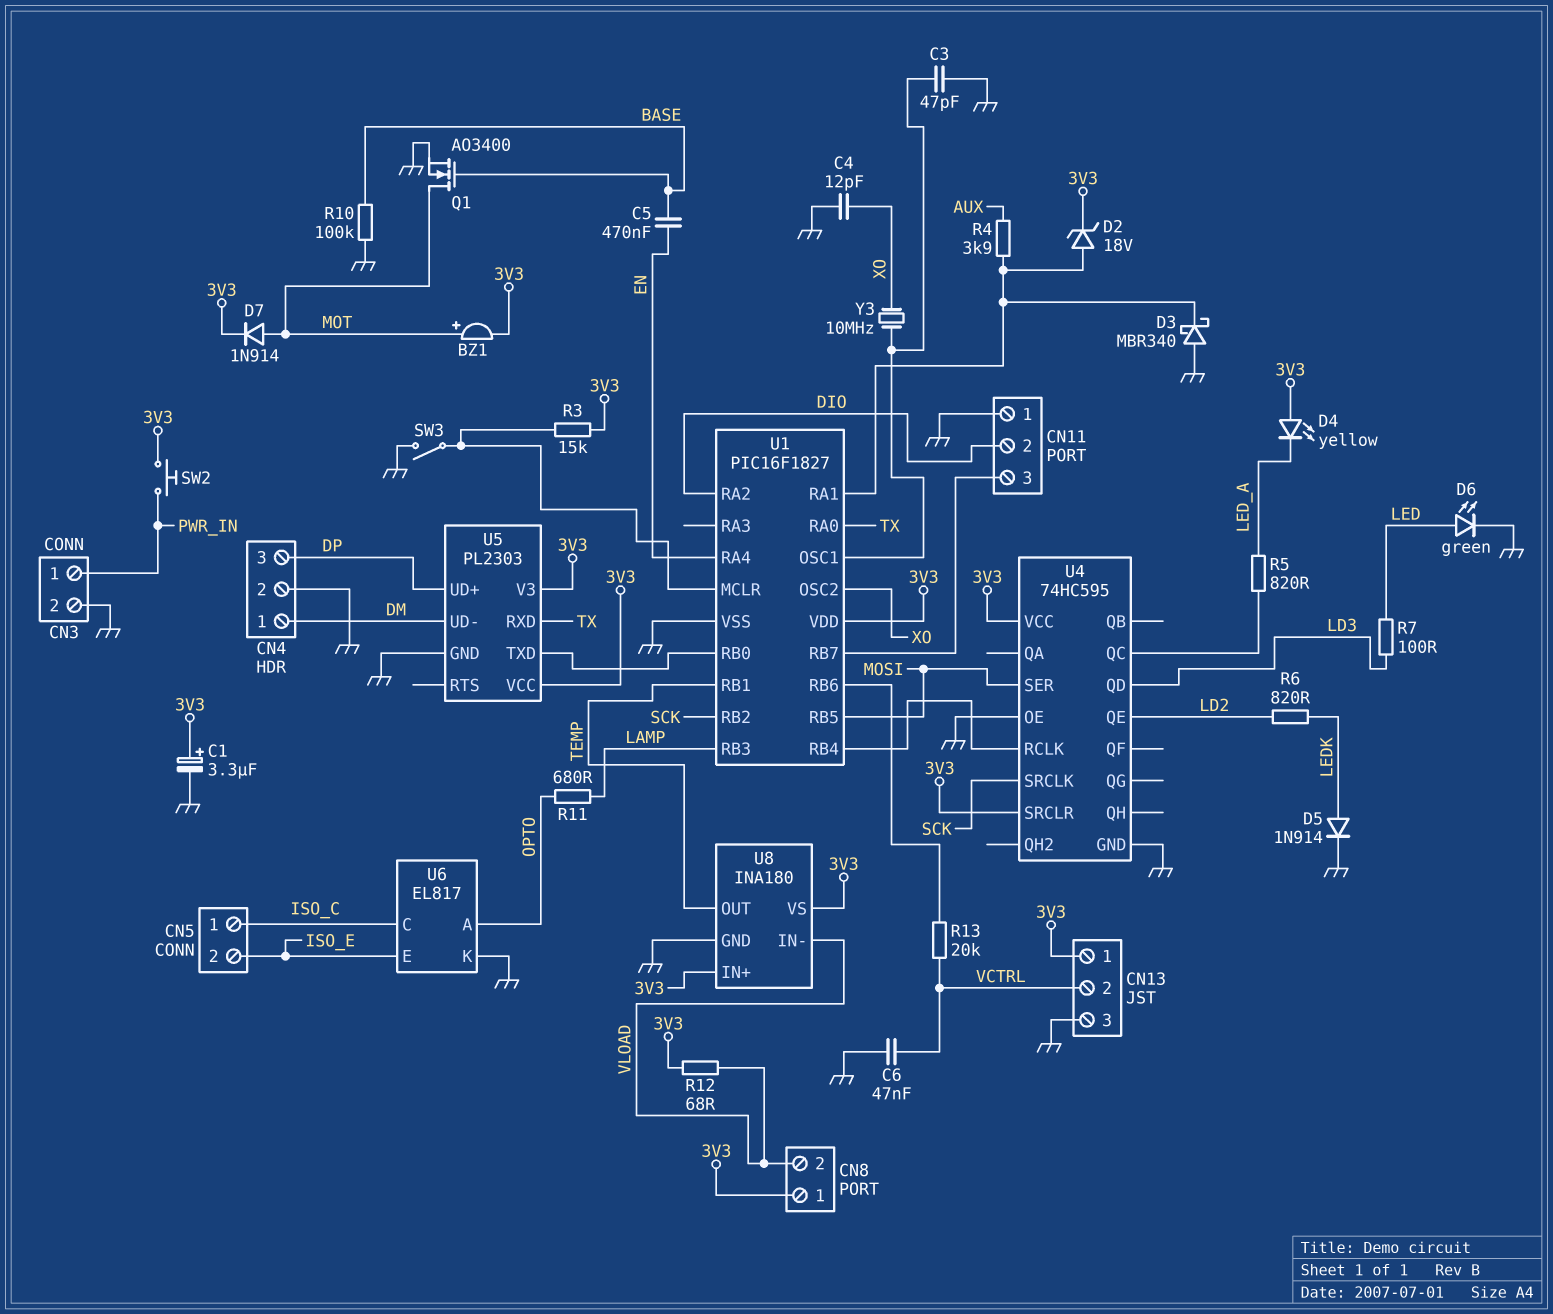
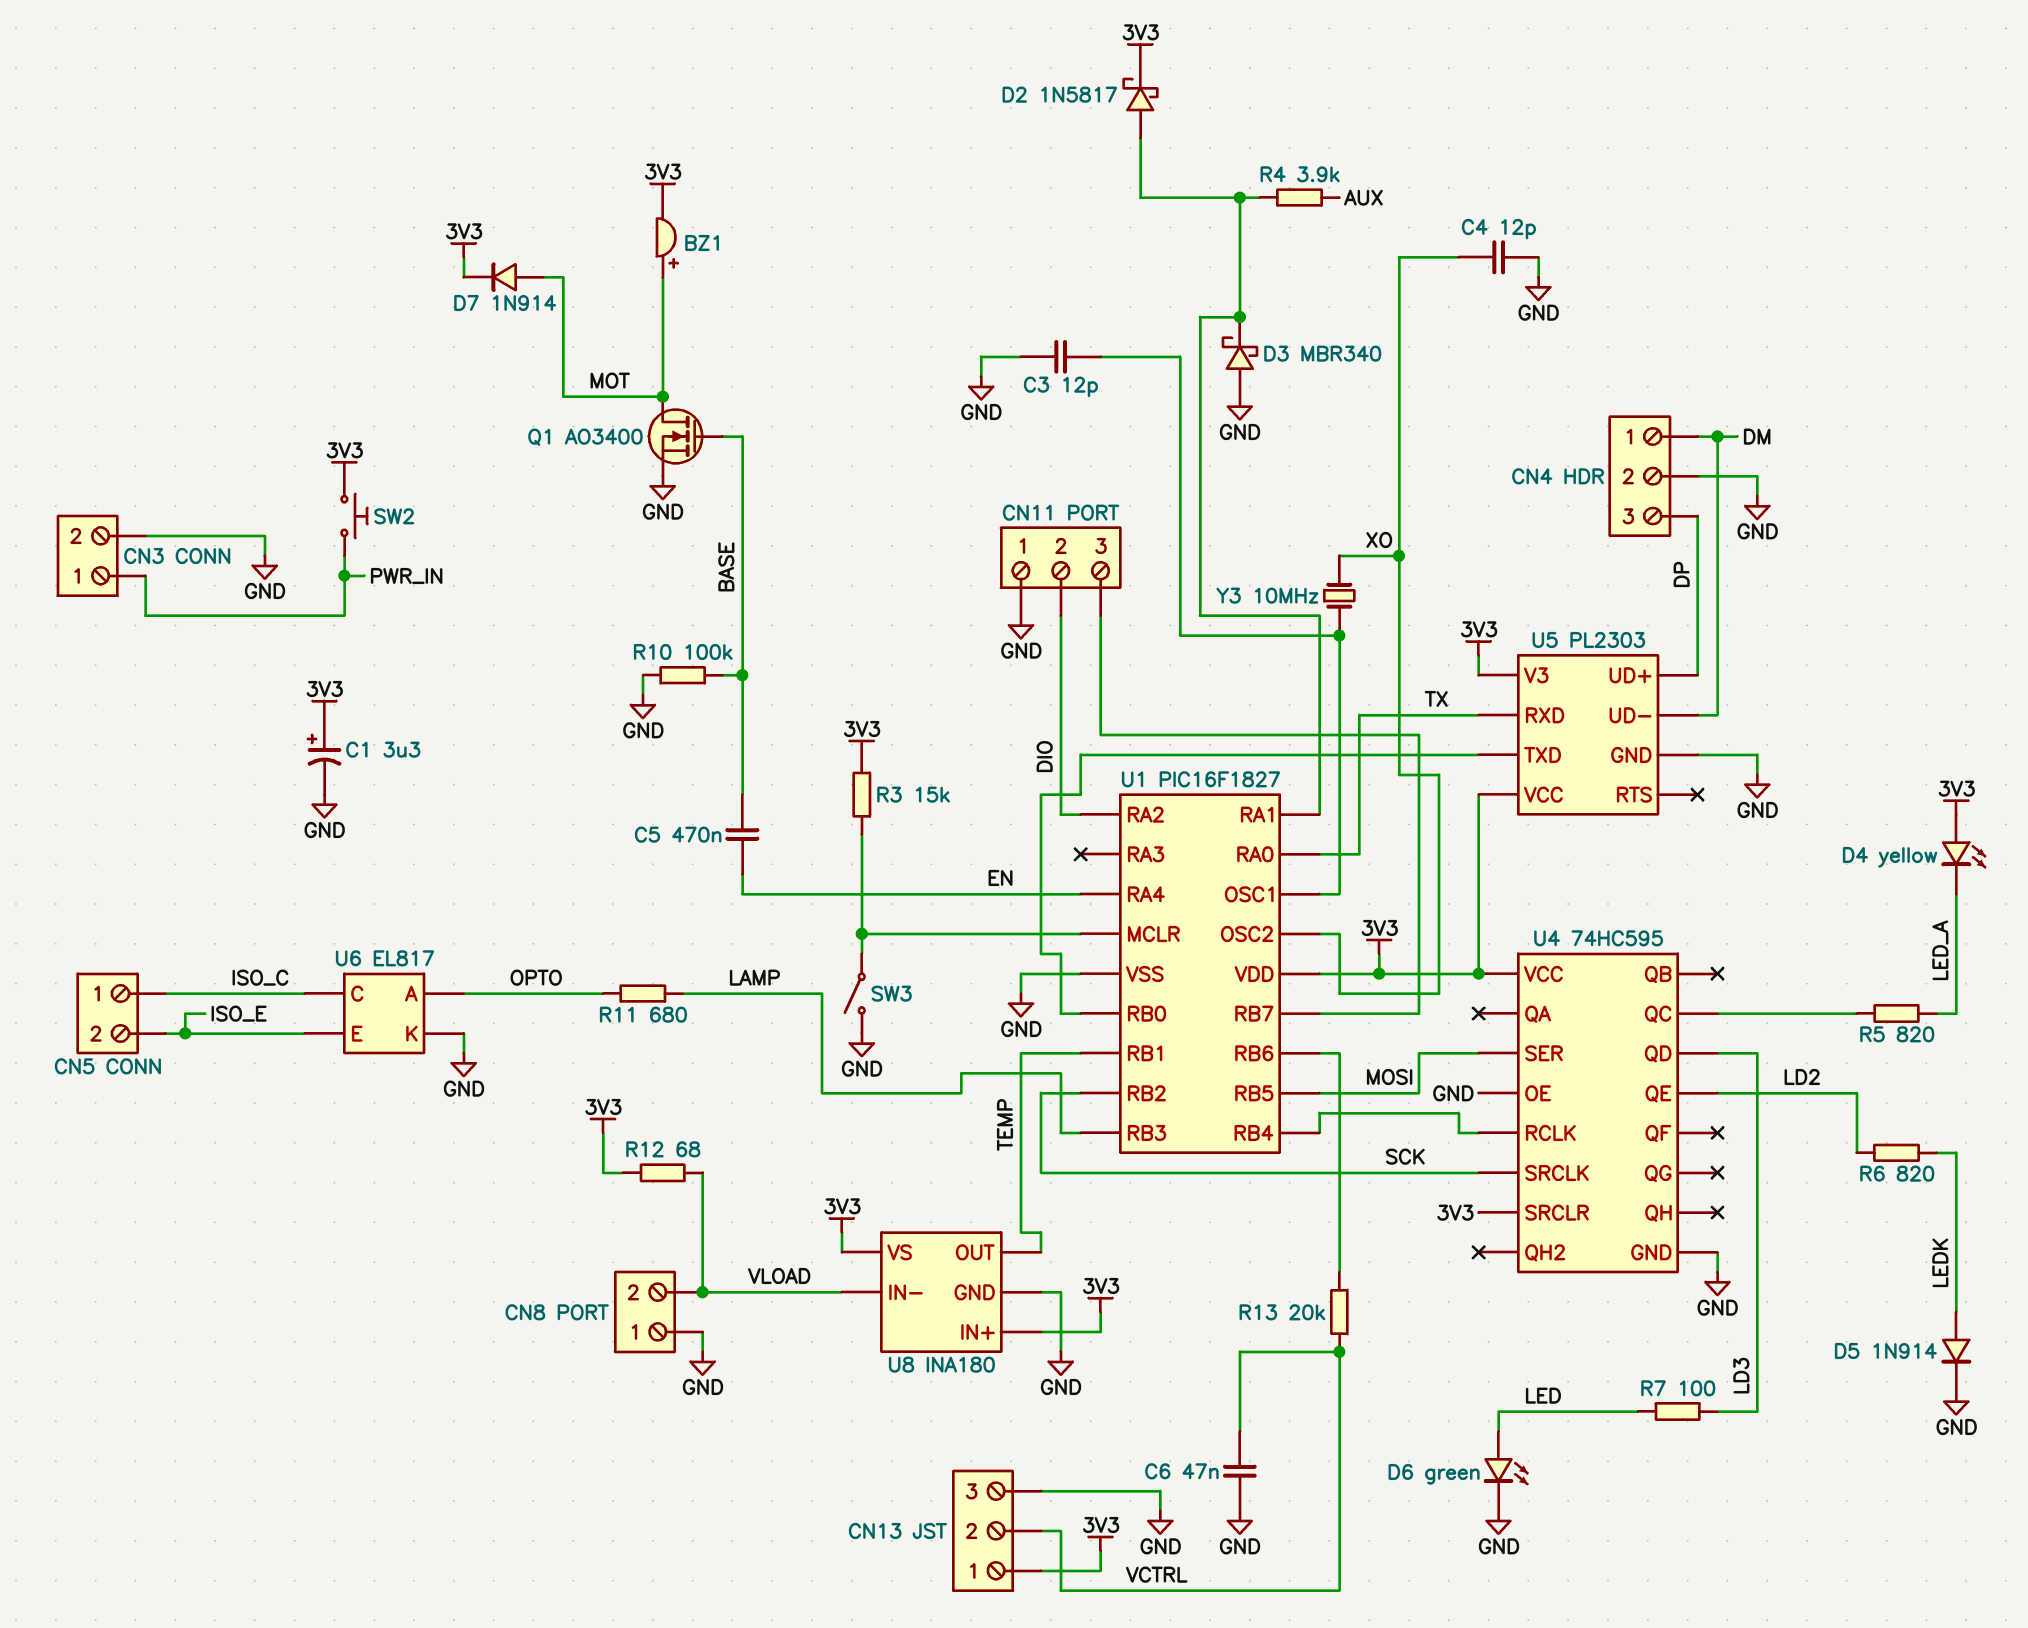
C3: 47pF (GND, U1/OSC1) -> 12pF (GND, U1/OSC1)
CN8 pin 1: 3V3 -> GND
D2: zener 18V (A U1/RA1, K 3V3) -> schottky 1N5817 (A U1/RA1, K 3V3)

